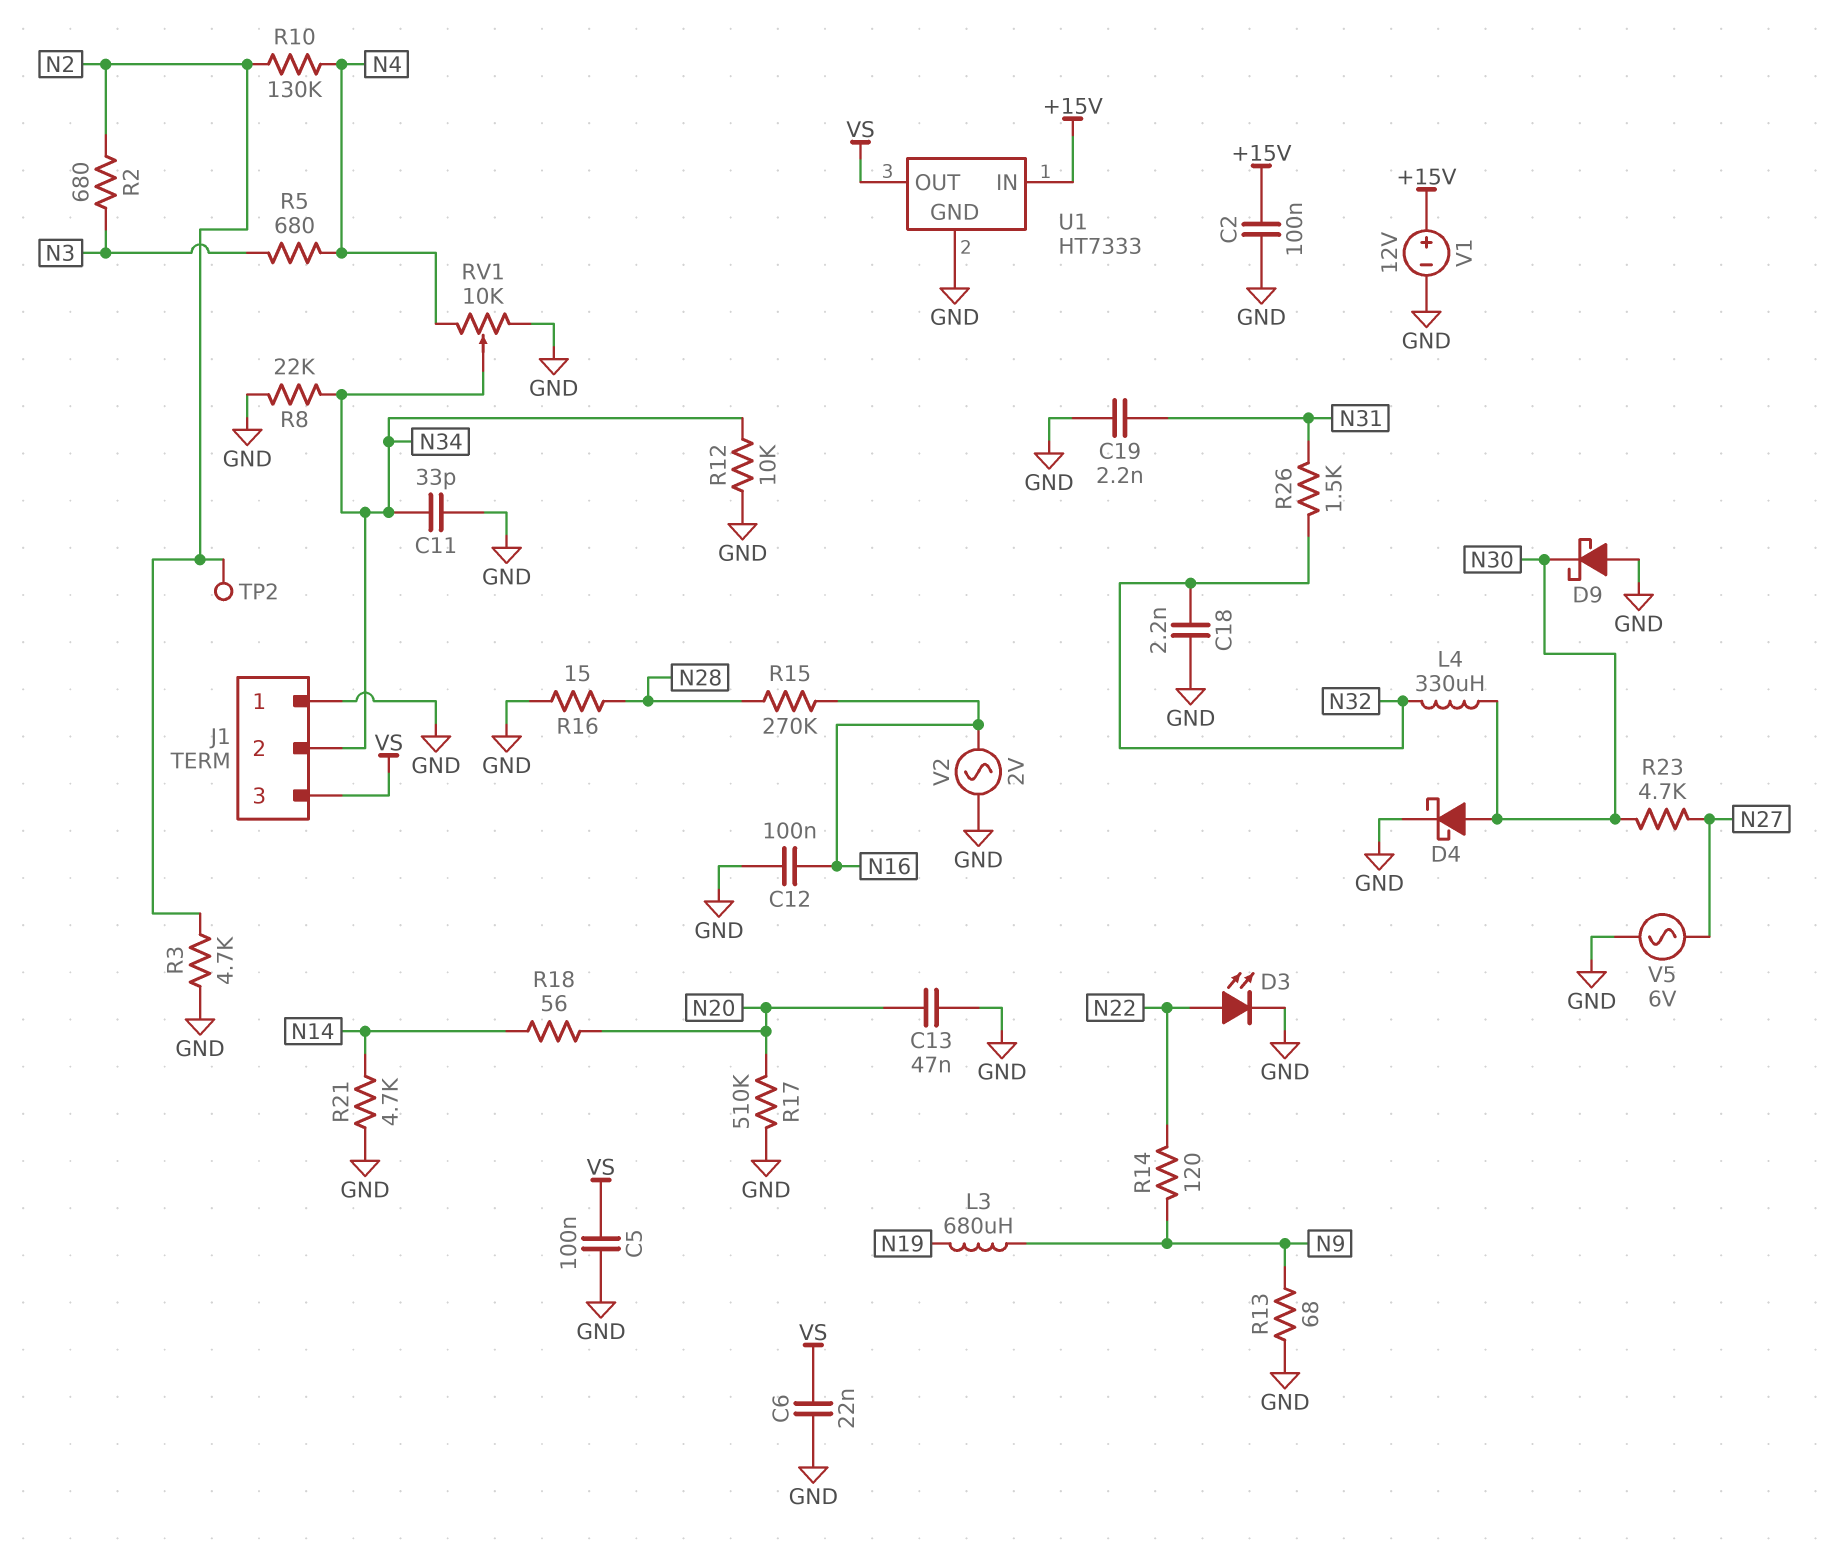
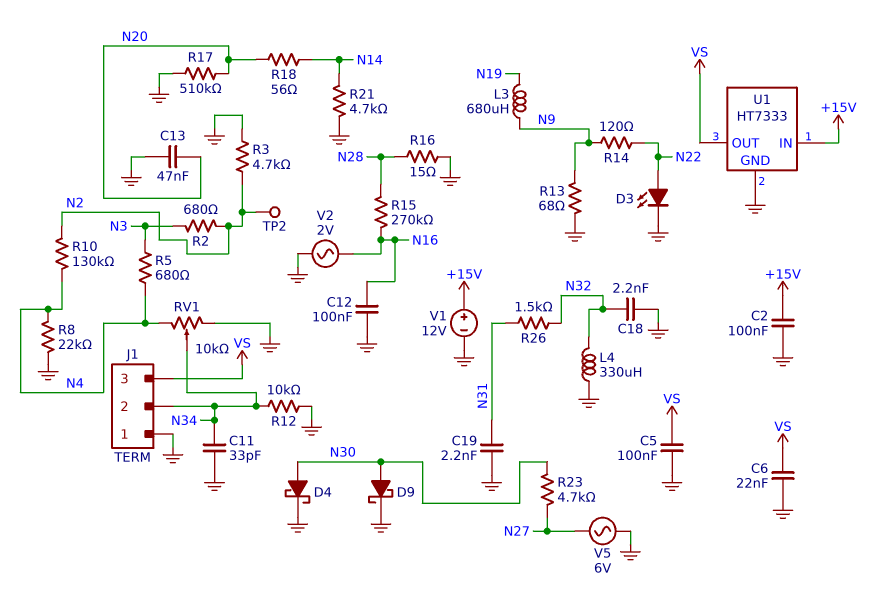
D9: schottky (A GND, K N30) -> schottky (A N30, K GND)
L4: 330uH (N30, N32) -> 330uH (GND, N32)
R8: 22k (GND, N34) -> 22k (GND, N4)

